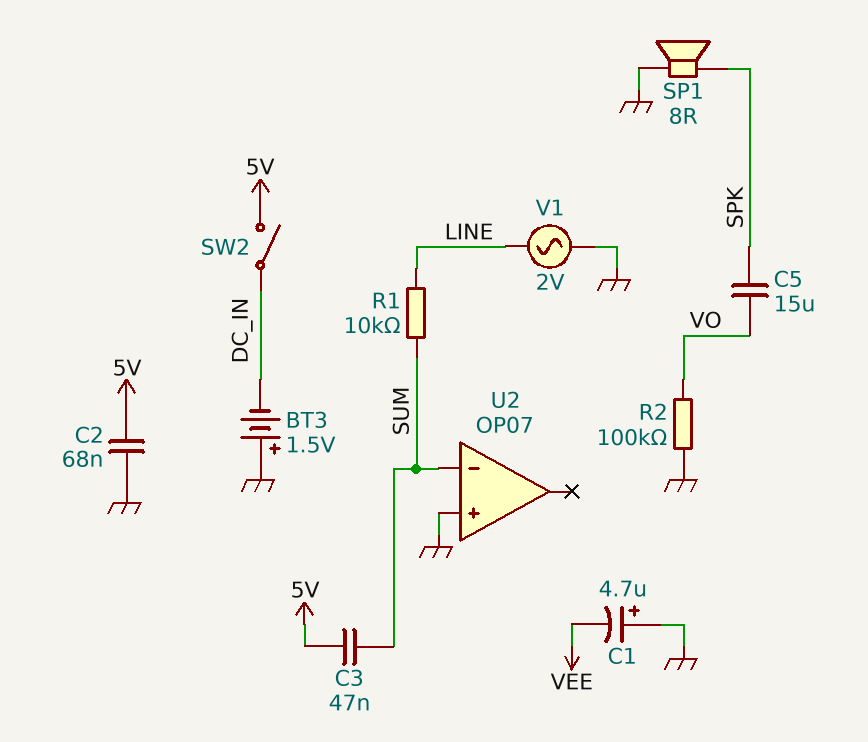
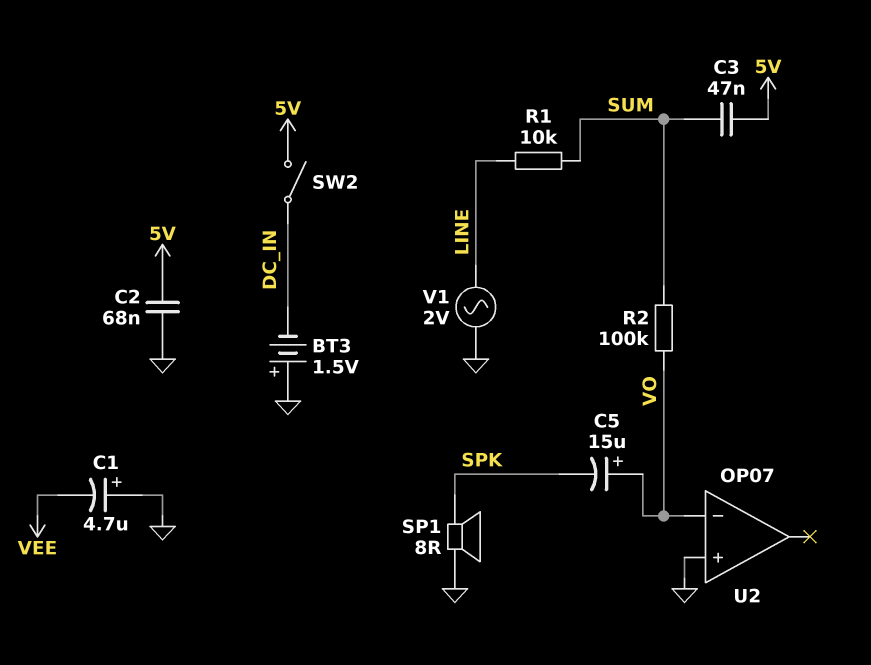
C5: 15uF (SPK, VO) -> 15uF (plus VO, minus SPK)
R2: 100k (GND, VO) -> 100k (SUM, VO)
U2 pin in-: SUM -> VO

